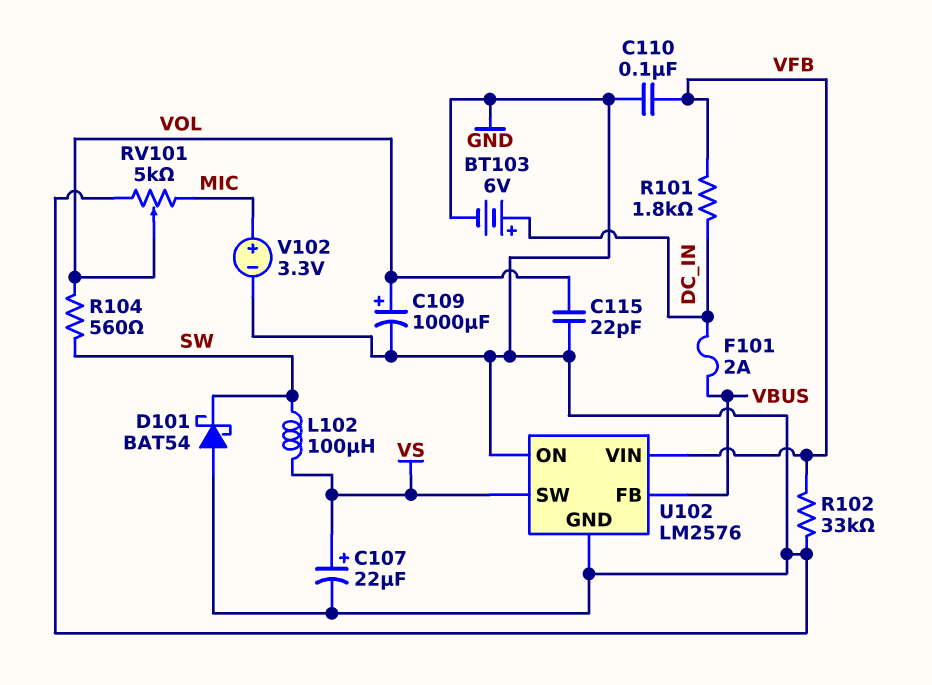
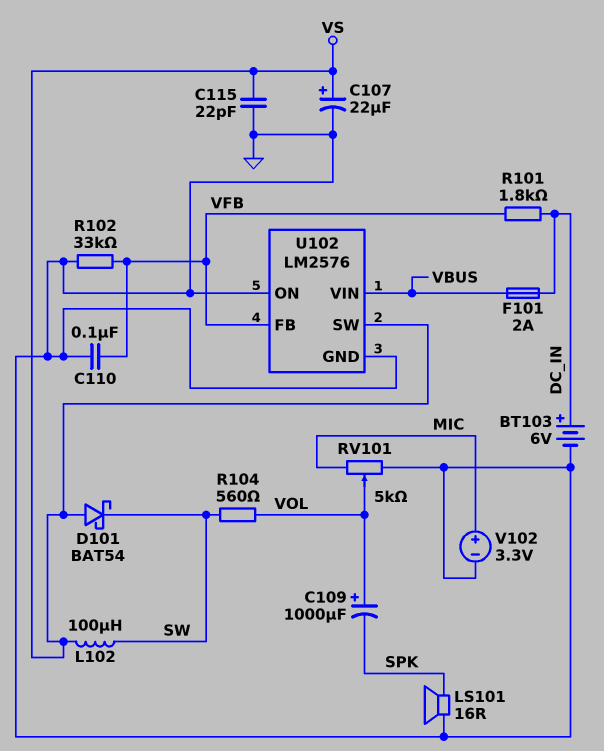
C109: 1000uF (plus VOL, minus GND) -> 1000uF (plus VOL, minus SPK)
C115: 22pF (GND, VOL) -> 22pF (GND, VS)
D101: schottky BAT54 (A GND, K SW) -> schottky BAT54 (A VS, K SW)
LS101: none -> speaker 16R (GND, SPK)
U102 pin FB: VBUS -> VFB
U102 pin VIN: VFB -> VBUS

